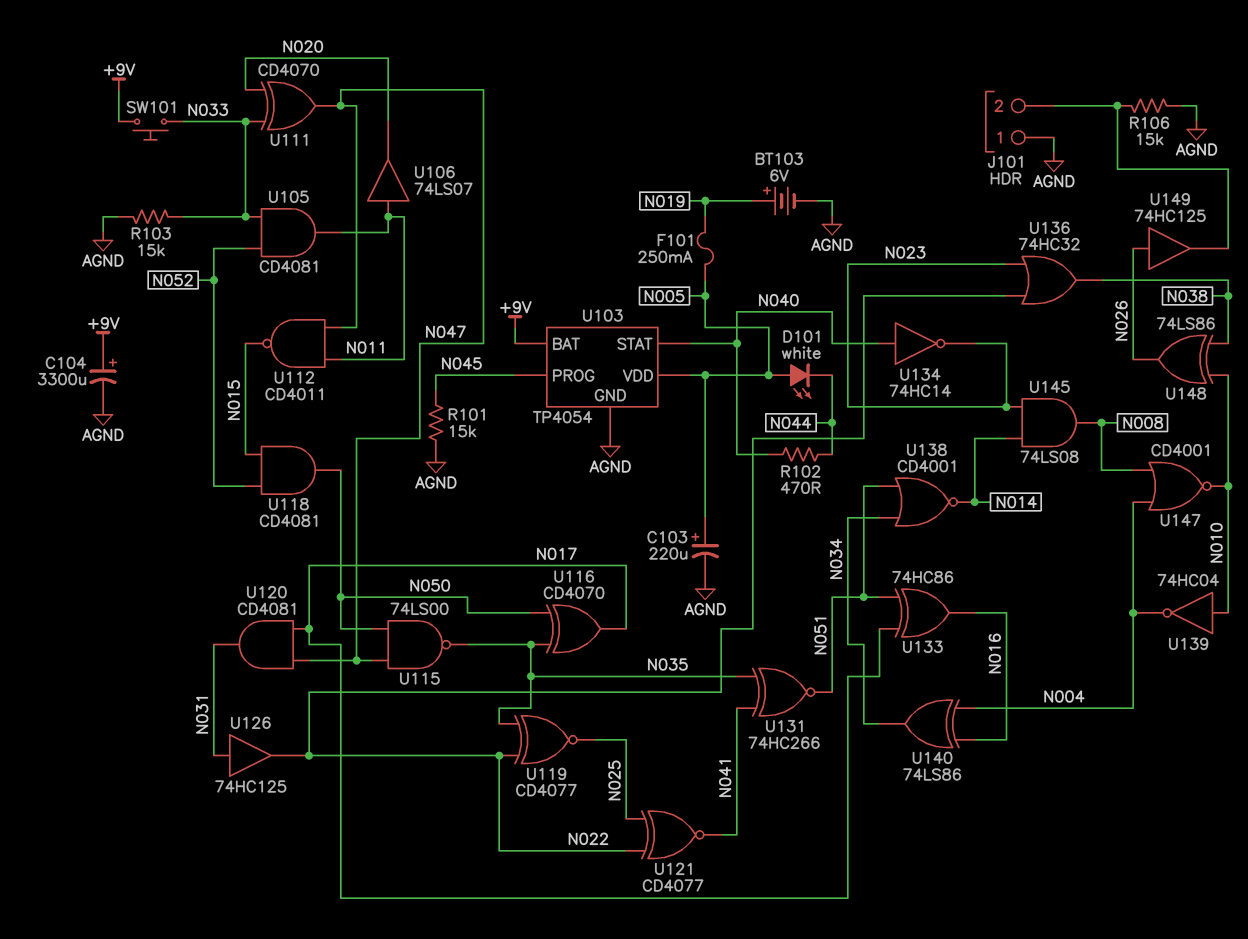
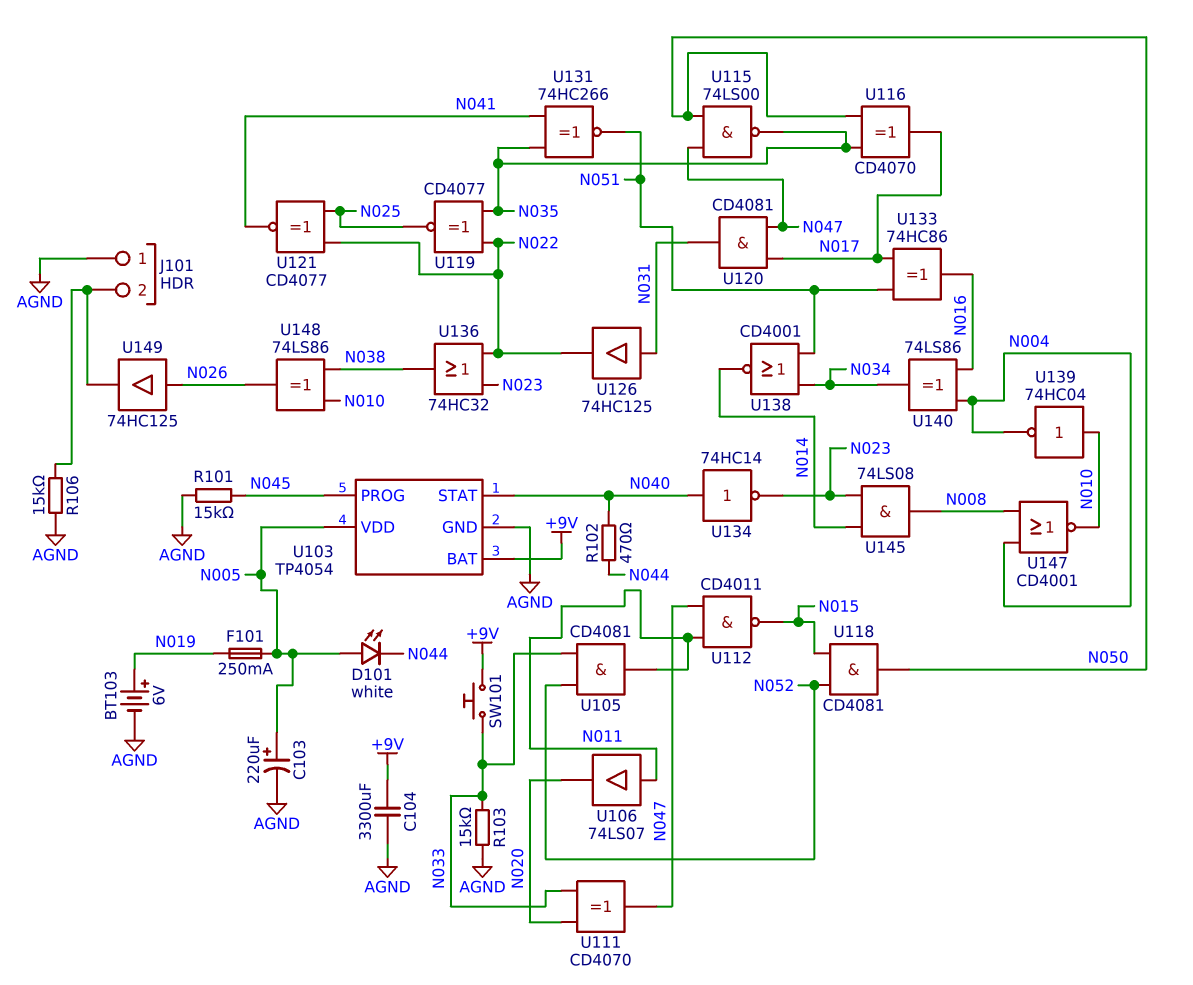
C104: 3300uF (plus +9V, minus AGND) -> 3300uF (+9V, AGND)

